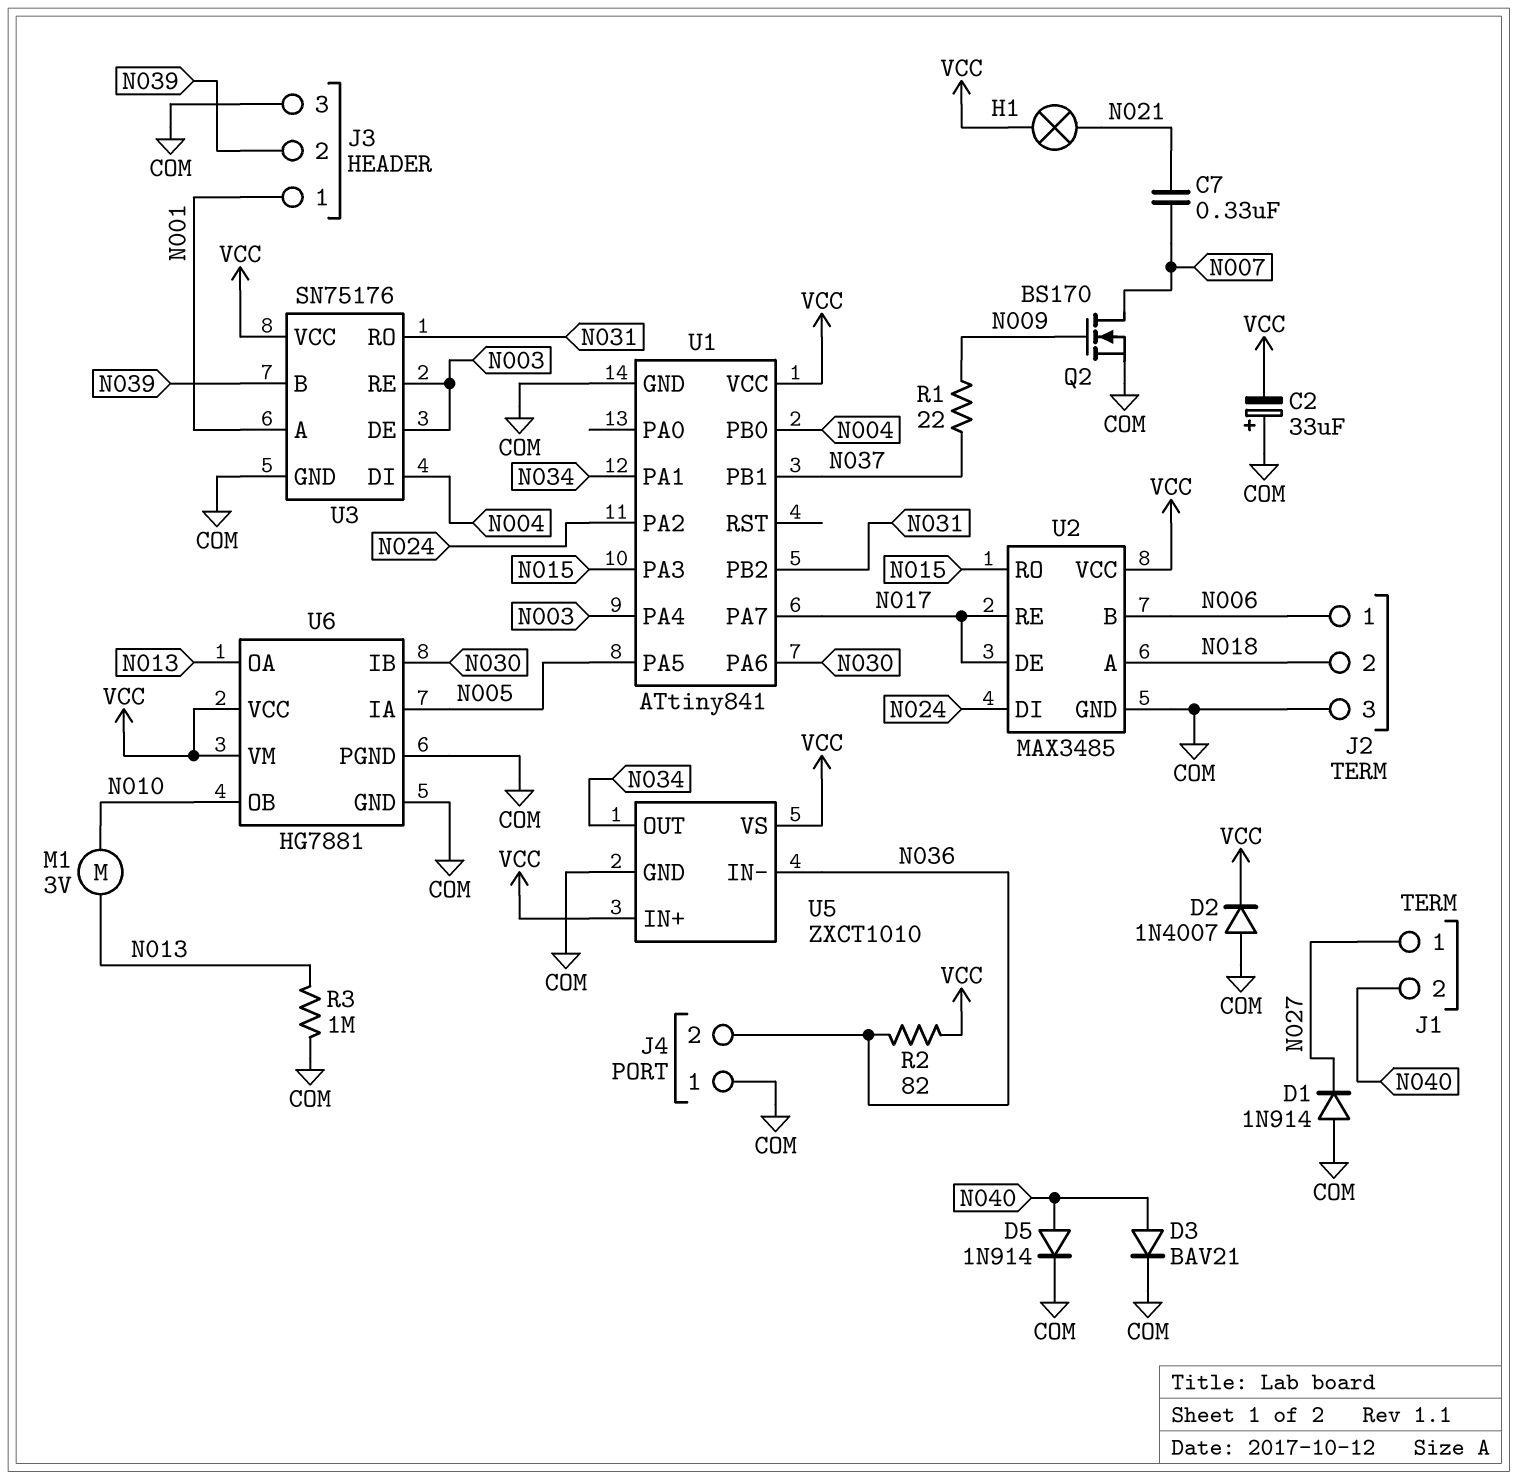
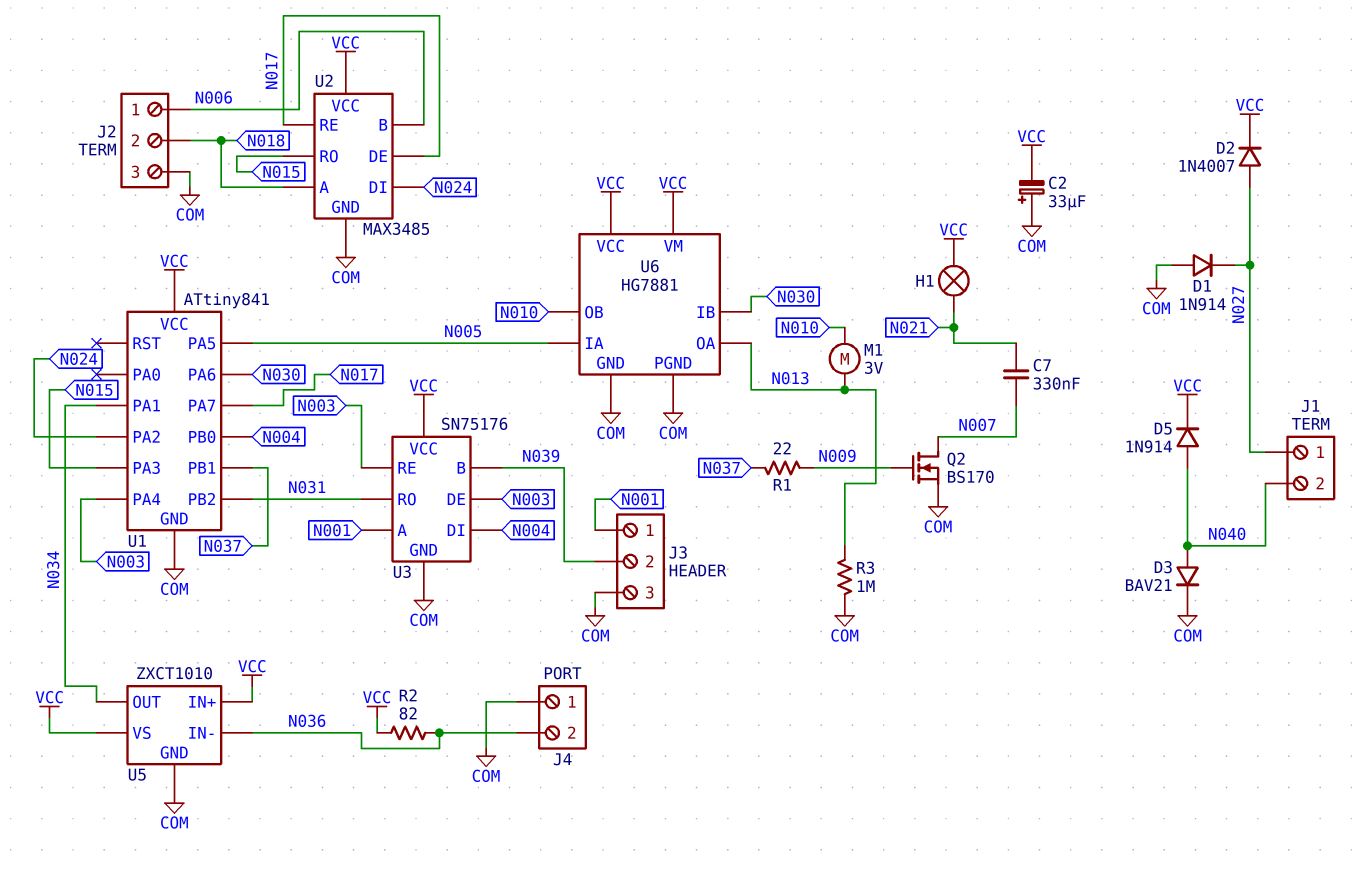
D2: diode 1N4007 (A COM, K VCC) -> diode 1N4007 (A N027, K VCC)
D5: diode 1N914 (A N040, K COM) -> diode 1N914 (A N040, K VCC)

